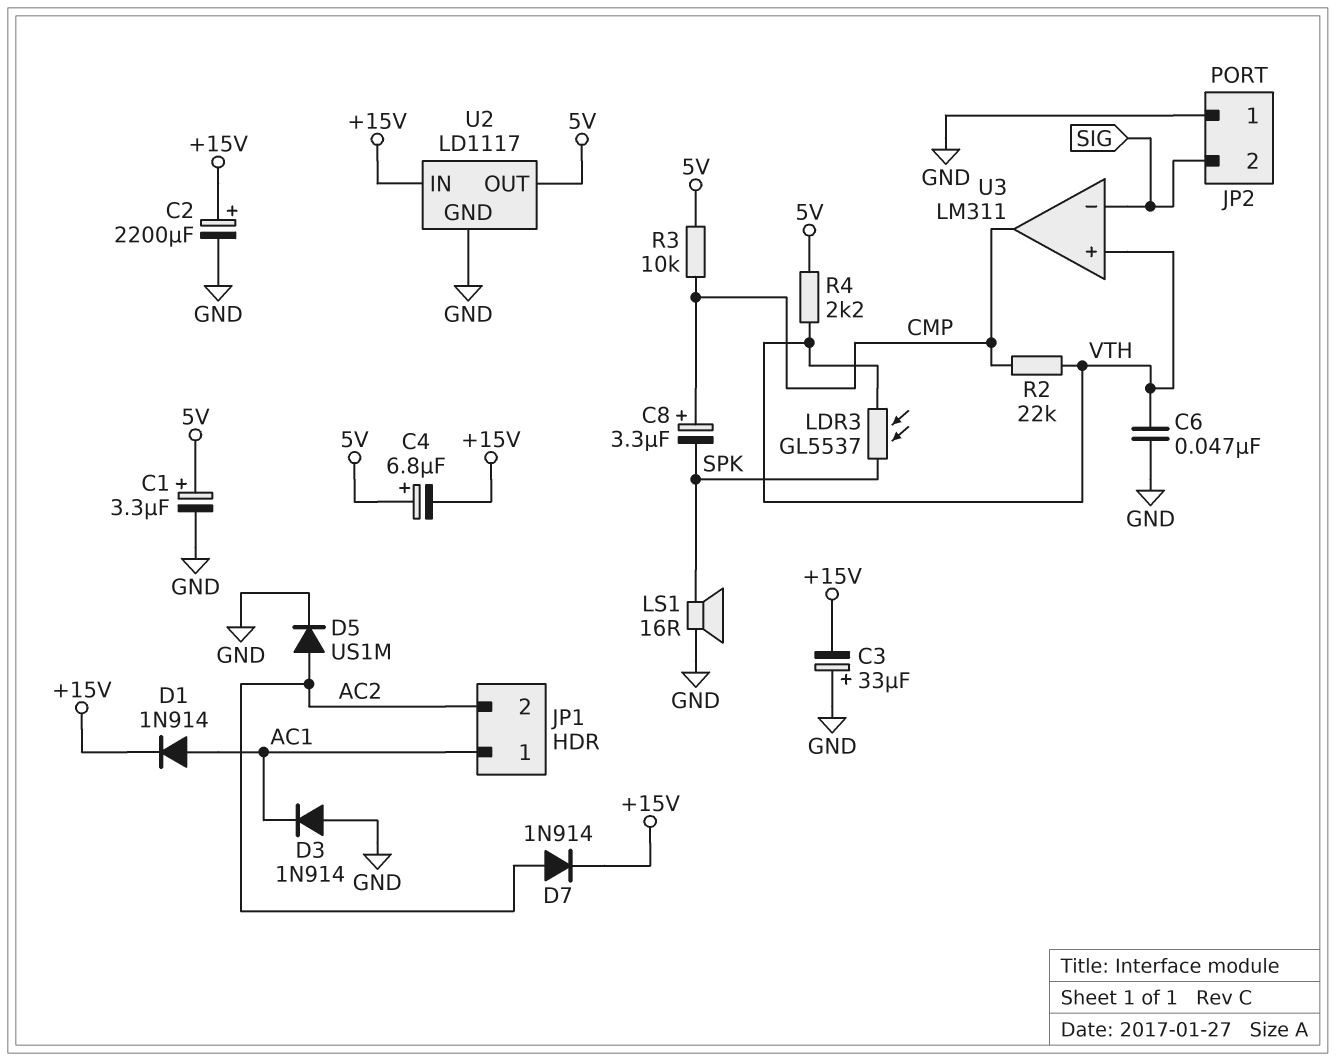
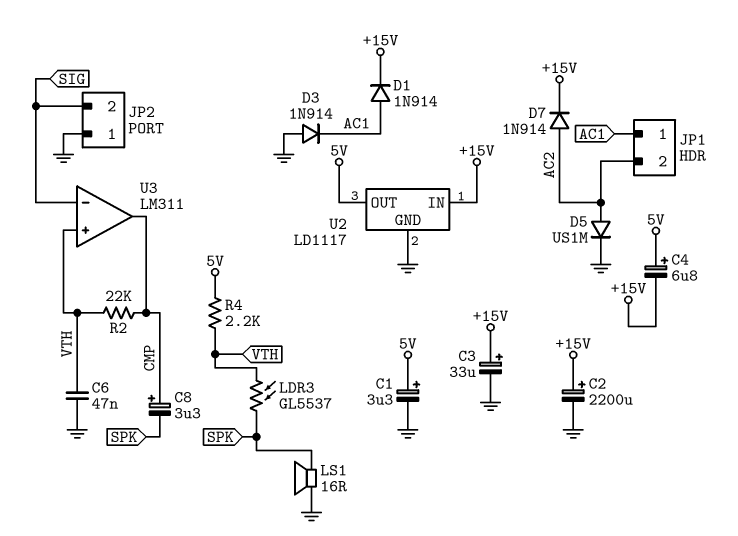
C3: 33uF (plus GND, minus +15V) -> 33uF (plus +15V, minus GND)
R3: 10k (5V, CMP) -> none

